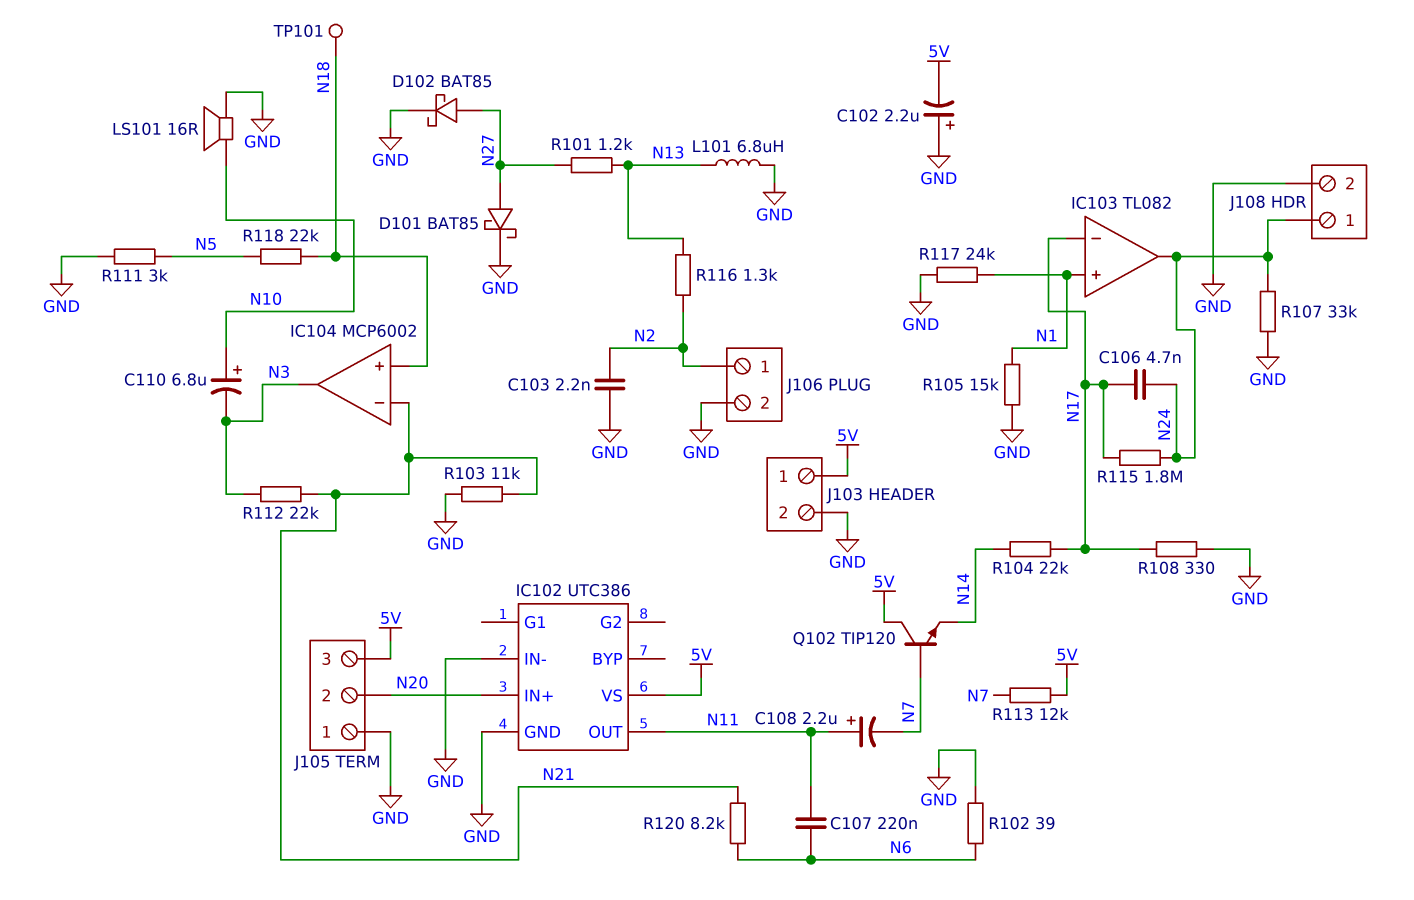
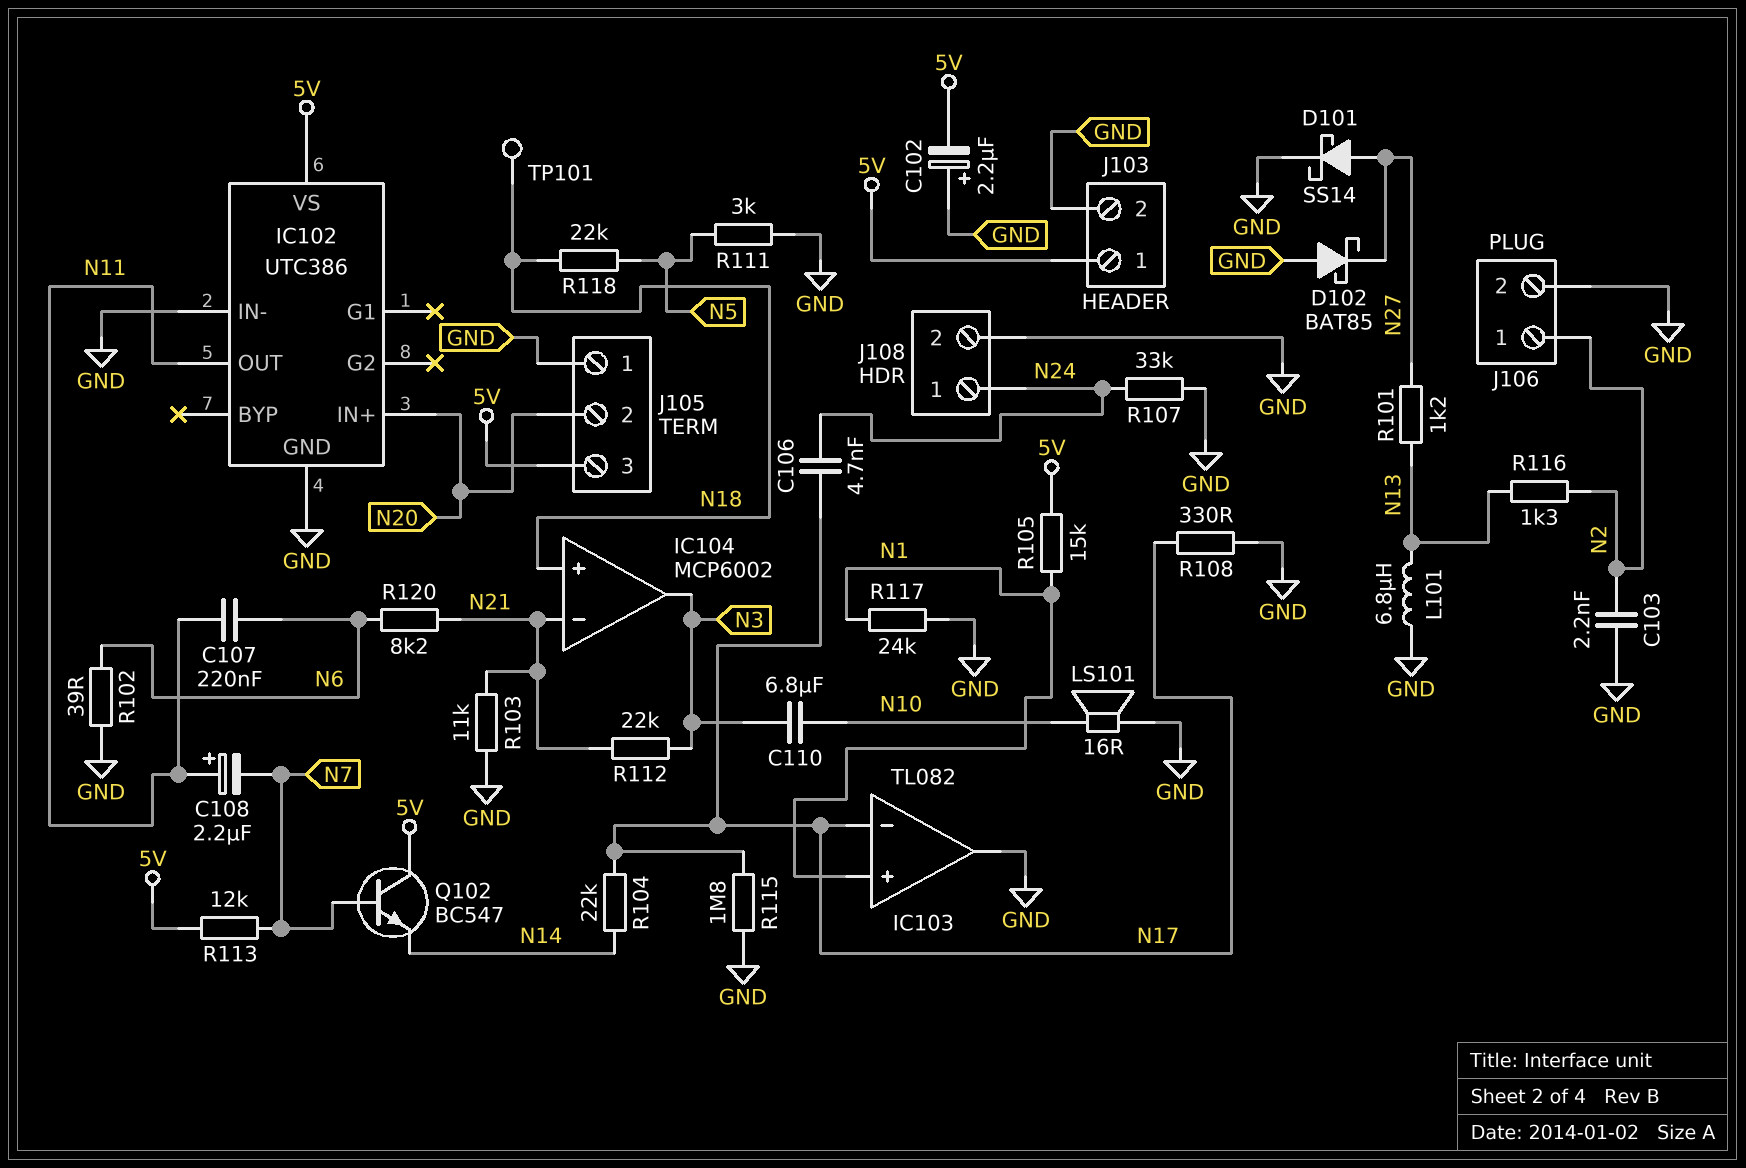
C110: 6.8uF (plus N10, minus N3) -> 6.8uF (N3, N10)
D101: schottky BAT85 (A N27, K GND) -> schottky SS14 (A N27, K GND)
D102: schottky BAT85 (A N27, K GND) -> schottky BAT85 (A GND, K N27)
IC103 pin out: N24 -> GND
Q102: NPN TIP120 (B N7, C 5V, E N14) -> NPN BC547 (B N7, C 5V, E N14)
R105: 15k (GND, N1) -> 15k (5V, N1)
R115: 1.8M (N17, N24) -> 1.8M (GND, N17)

